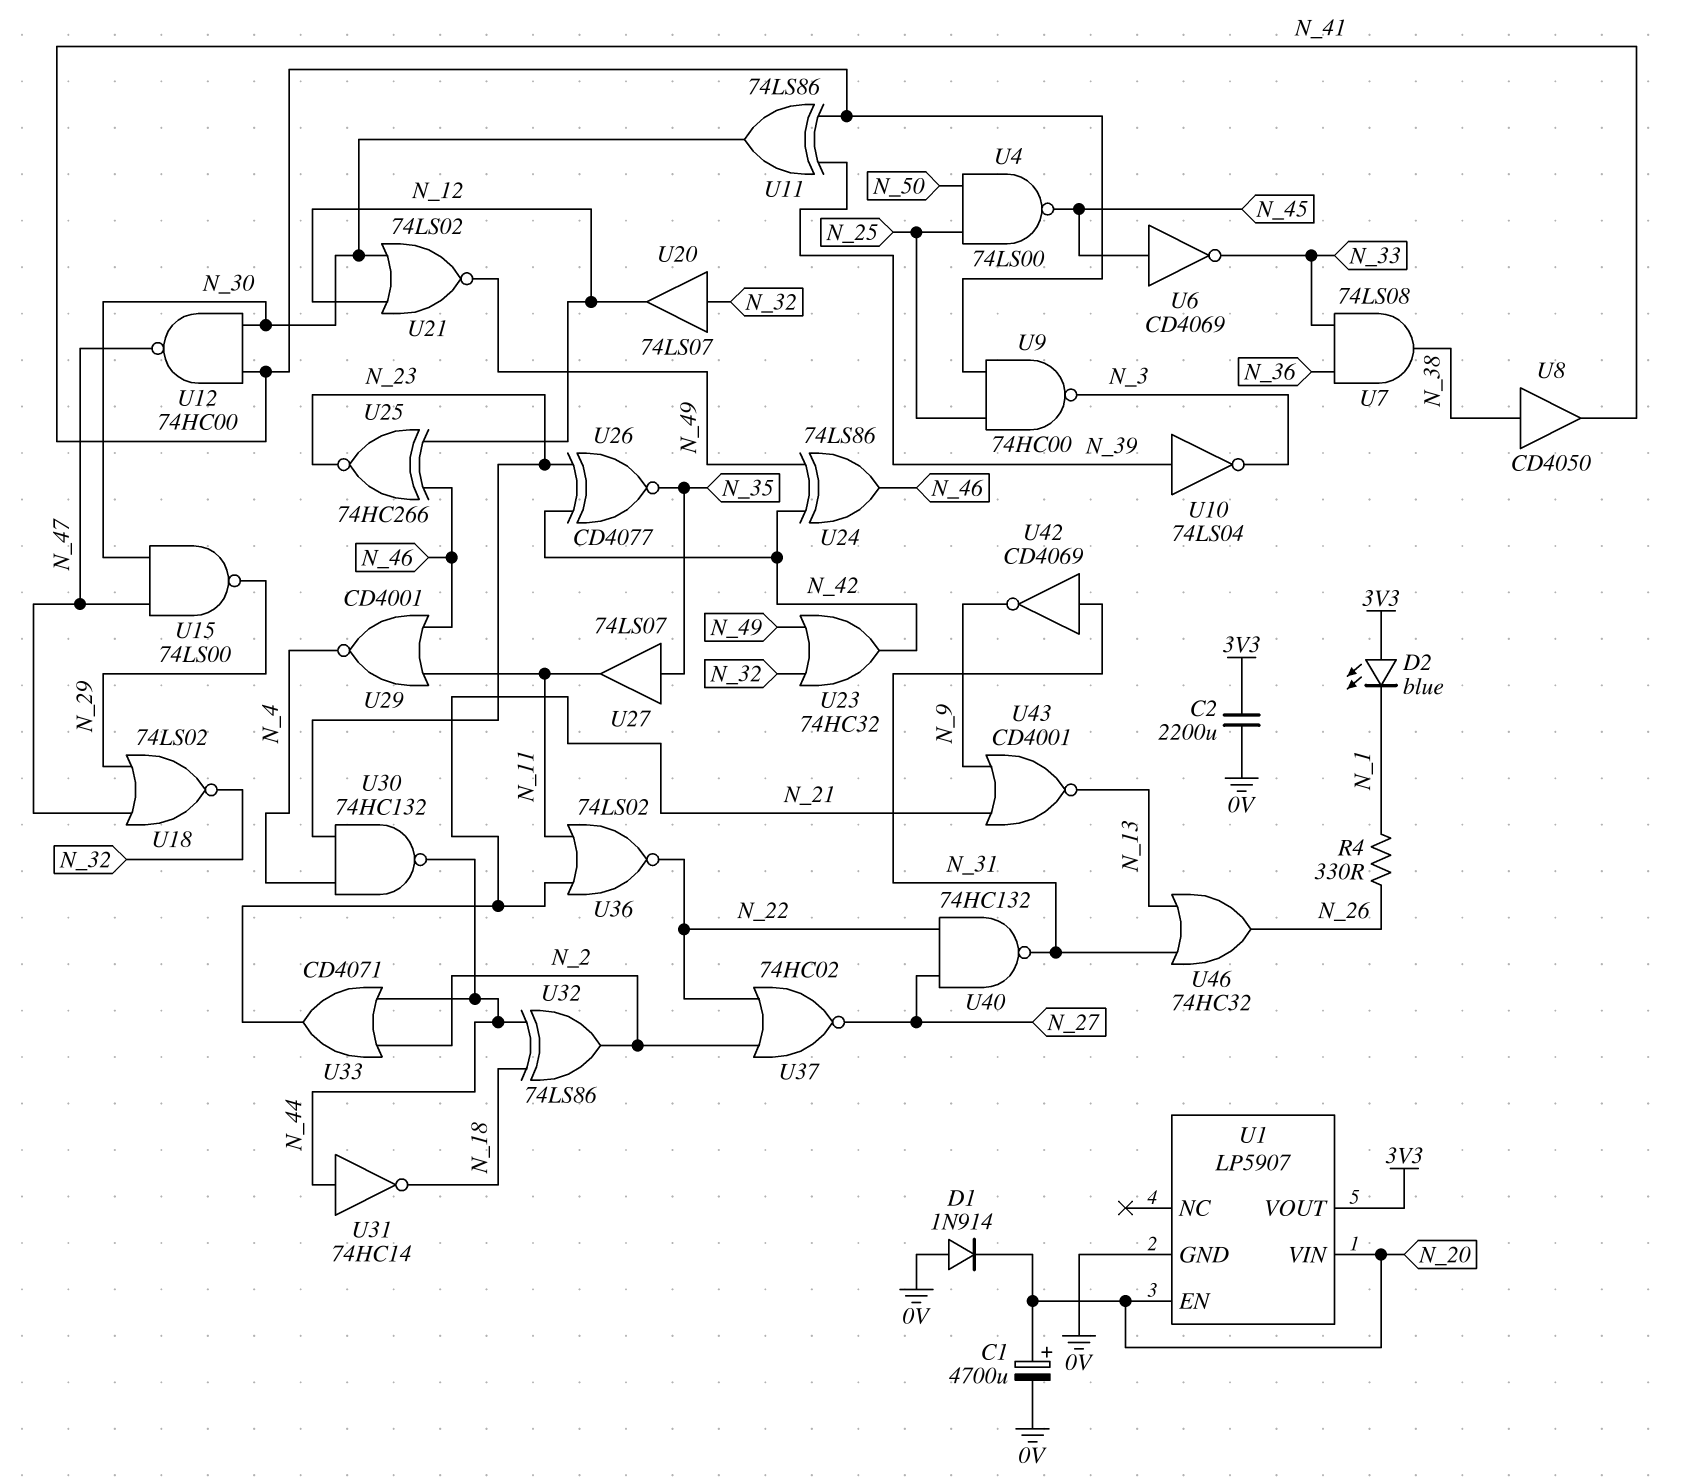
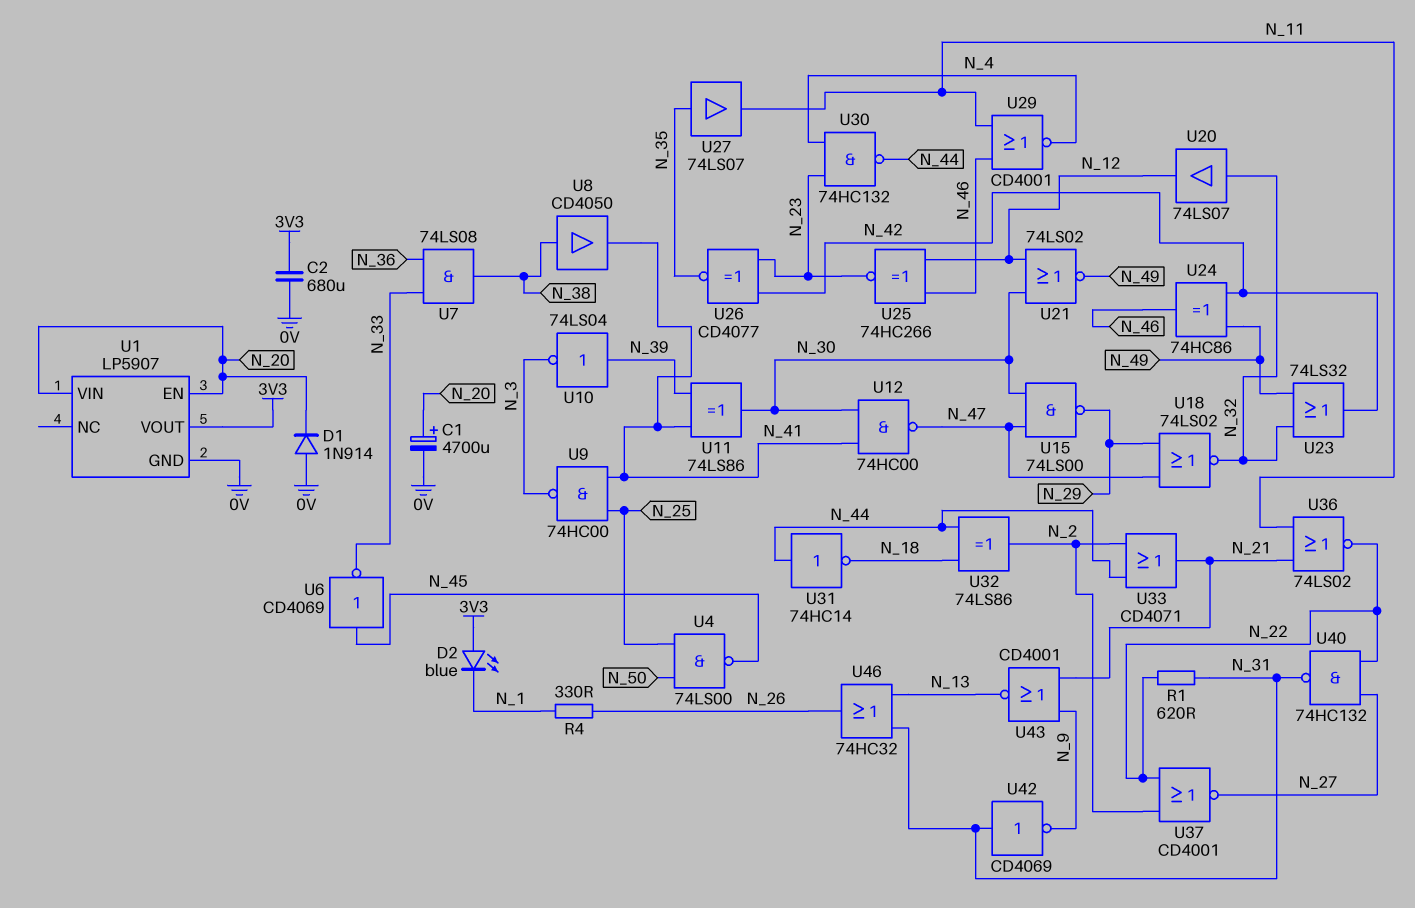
C2: 2200uF (0V, 3V3) -> 680uF (0V, 3V3)
R1: none -> 620 (N_22, N_31)
U23: OR 74HC32 (in N_32, in N_49, out N_42) -> OR 74LS32 (in N_32, in N_49, out N_42)
U24: XOR 74LS86 (in N_42, in N_49, out N_46) -> XOR 74HC86 (in N_42, in N_49, out N_46)
U37: NOR 74HC02 (in N_2, in N_22, out N_27) -> NOR CD4001 (in N_2, in N_22, out N_27)

